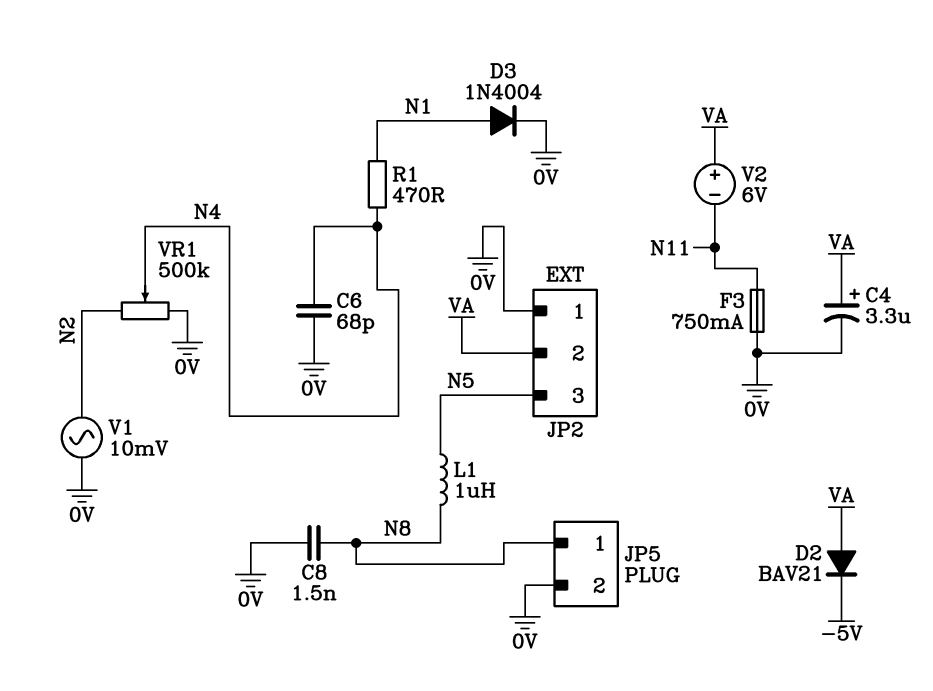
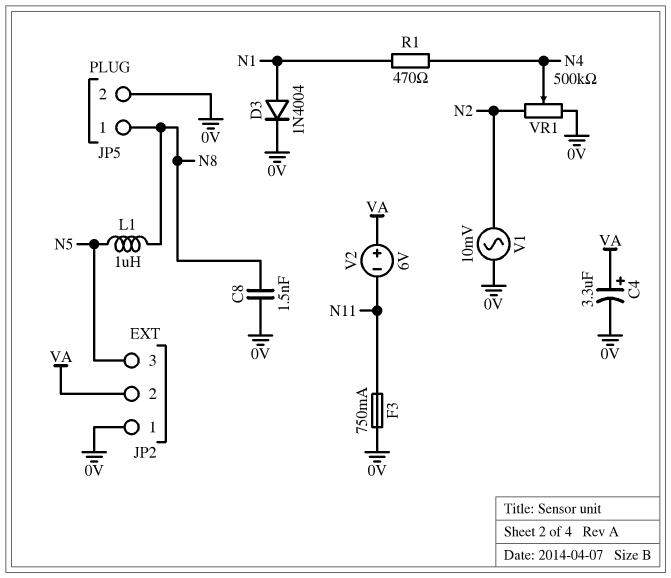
C6: 68pF (0V, N4) -> none
D2: diode BAV21 (A VA, K -5V) -> none

